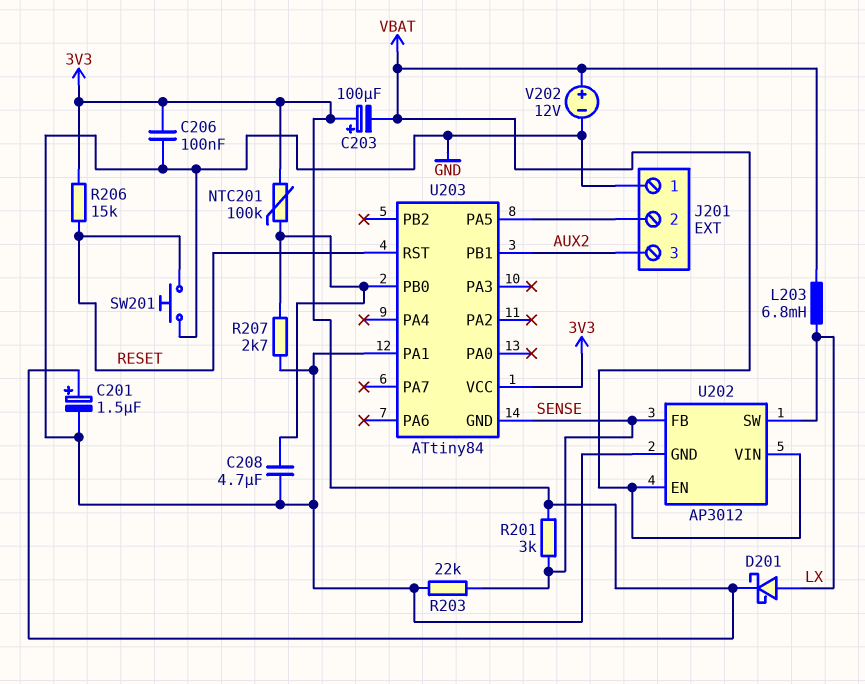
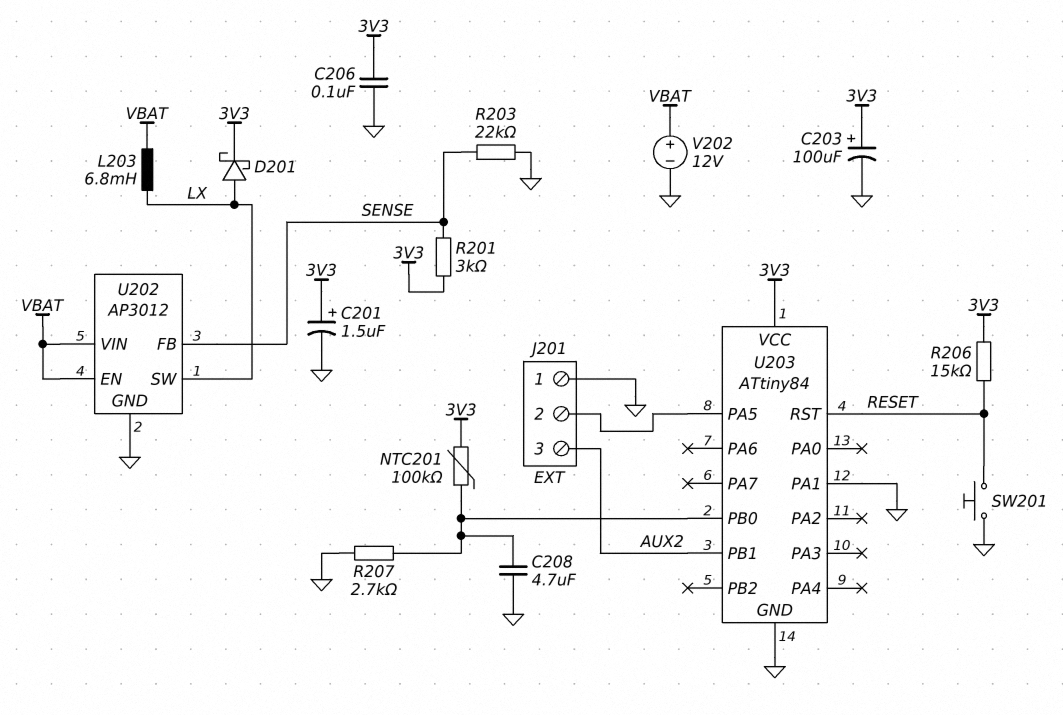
C203: 100uF (plus 3V3, minus VBAT) -> 100uF (plus 3V3, minus GND)
U203 pin GND: SENSE -> GND

